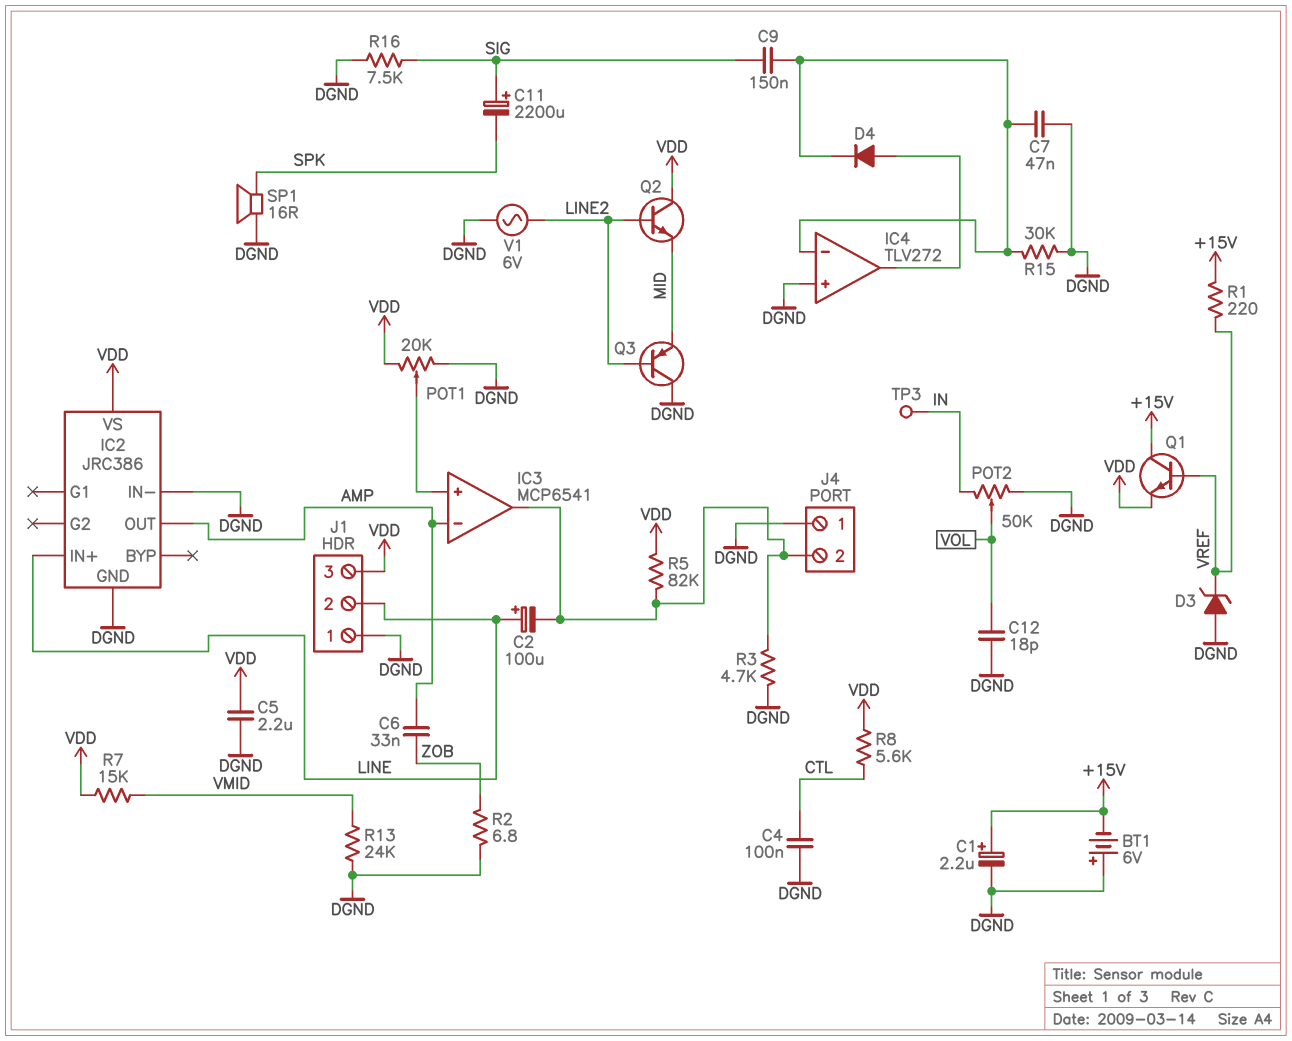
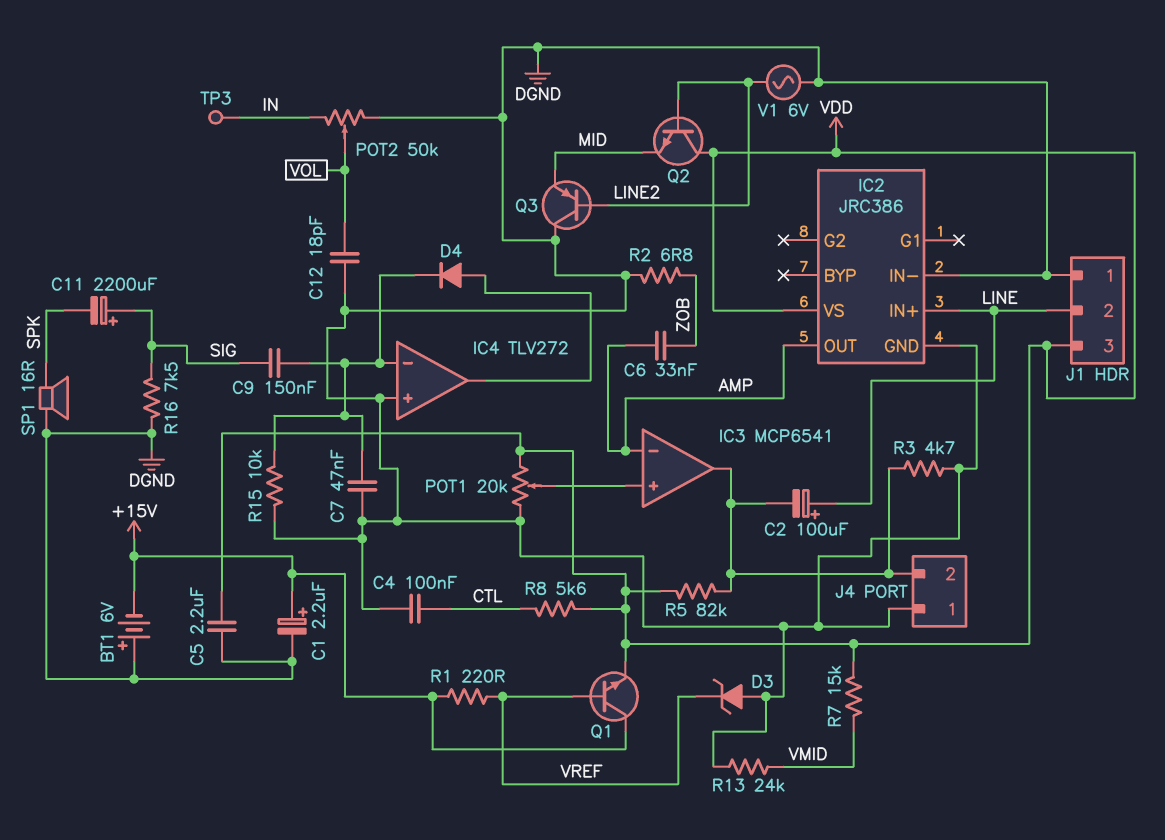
R15: 30k (DGND, IC4/in-) -> 10k (DGND, IC4/in-)

